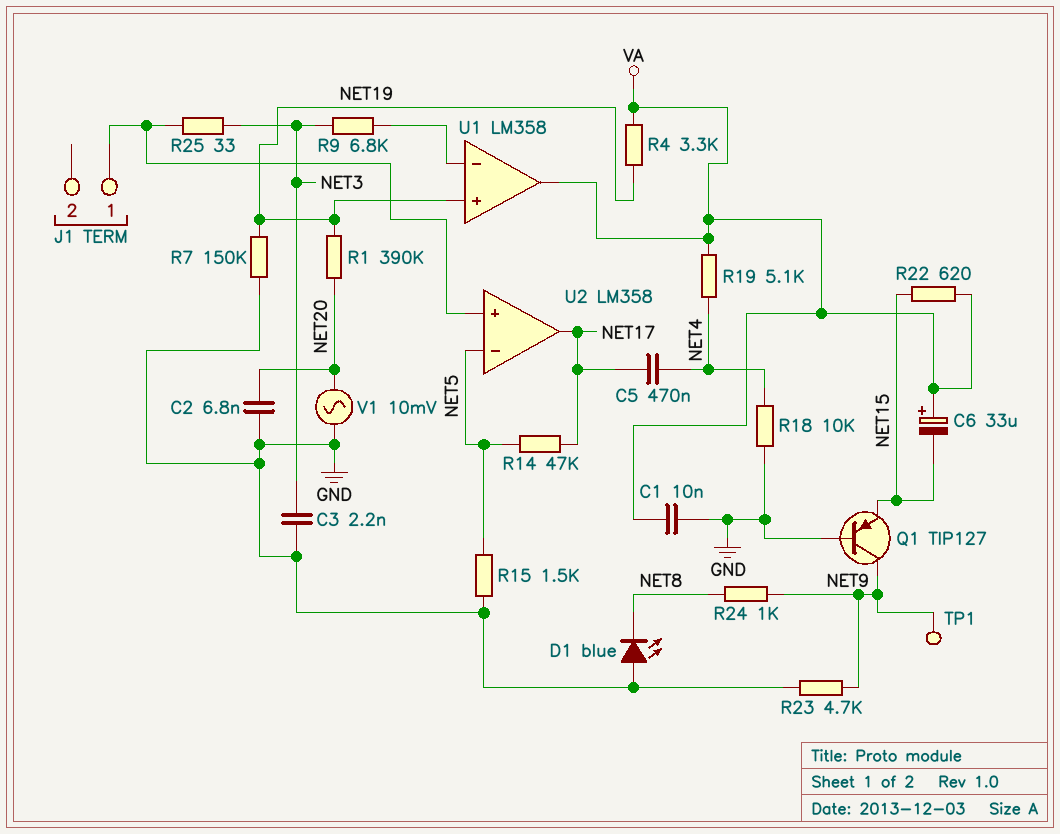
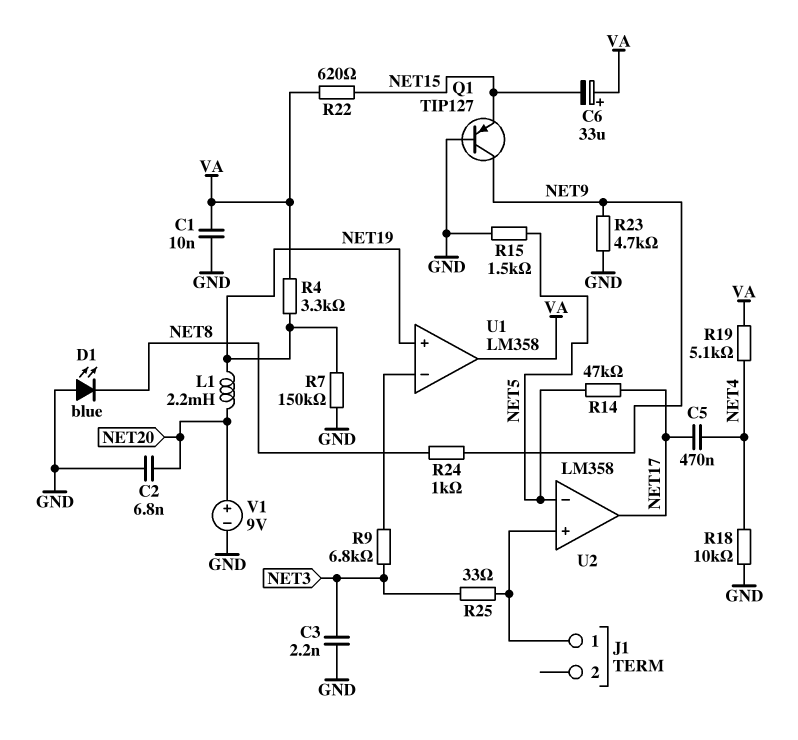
L1: none -> 2.2mH (NET19, NET20)
R1: 390k (NET19, NET20) -> none
TP1: test point (NET9) -> none
V1: AC 10mV (GND, NET20) -> 9V (plus NET20, minus GND)

